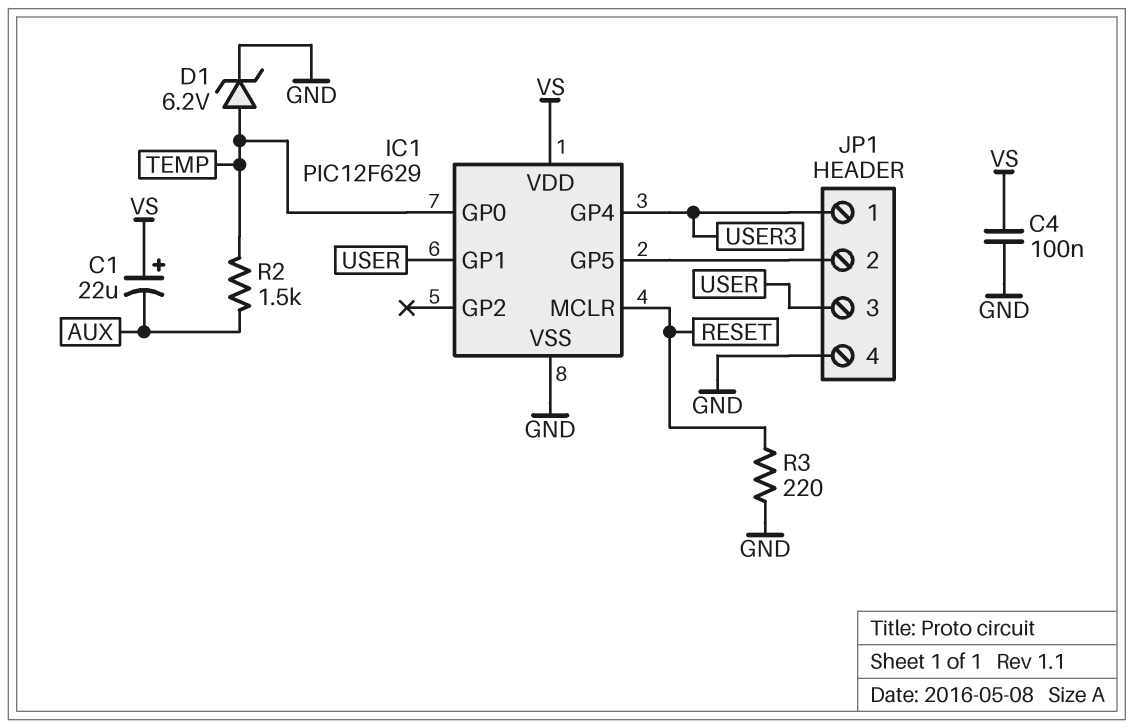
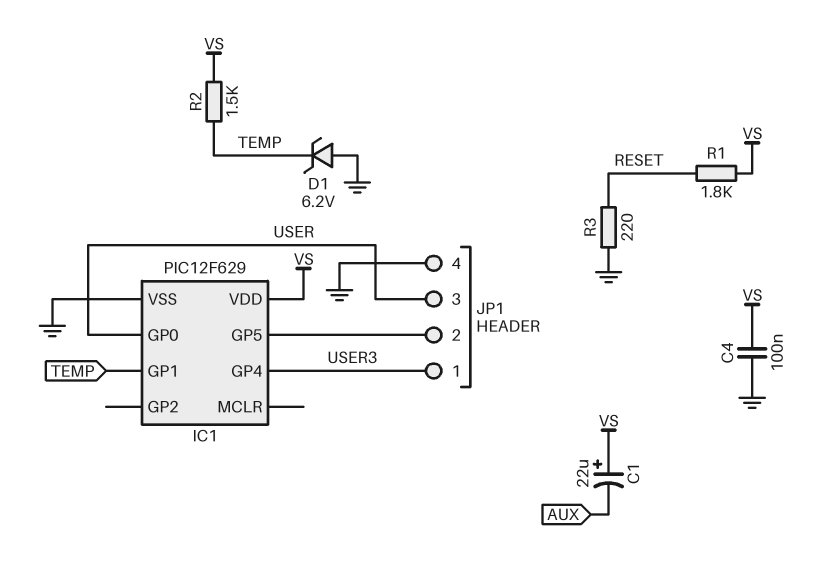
D1: zener 6.2V (A TEMP, K GND) -> zener 6.2V (A GND, K TEMP)
IC1 pin GP0: TEMP -> USER
IC1 pin GP1: USER -> TEMP
IC1 pin MCLR: RESET -> none
R1: none -> 1.8k (RESET, VS)
R2: 1.5k (AUX, TEMP) -> 1.5k (TEMP, VS)

